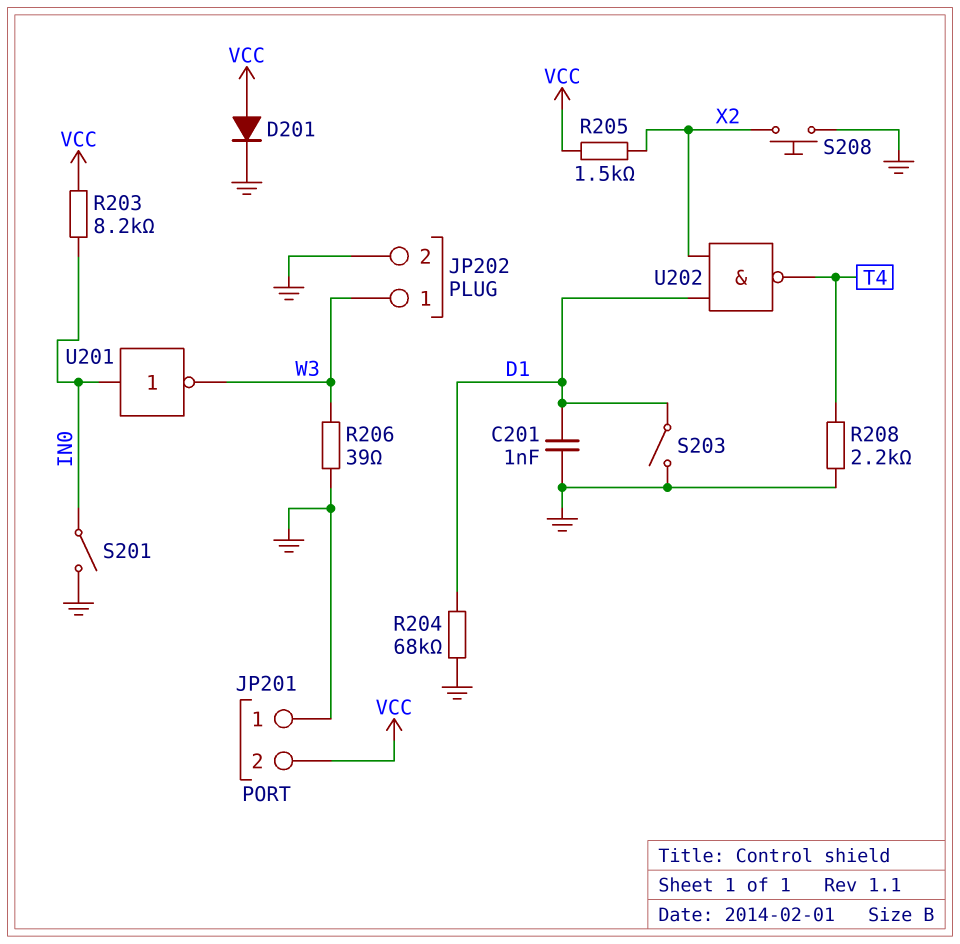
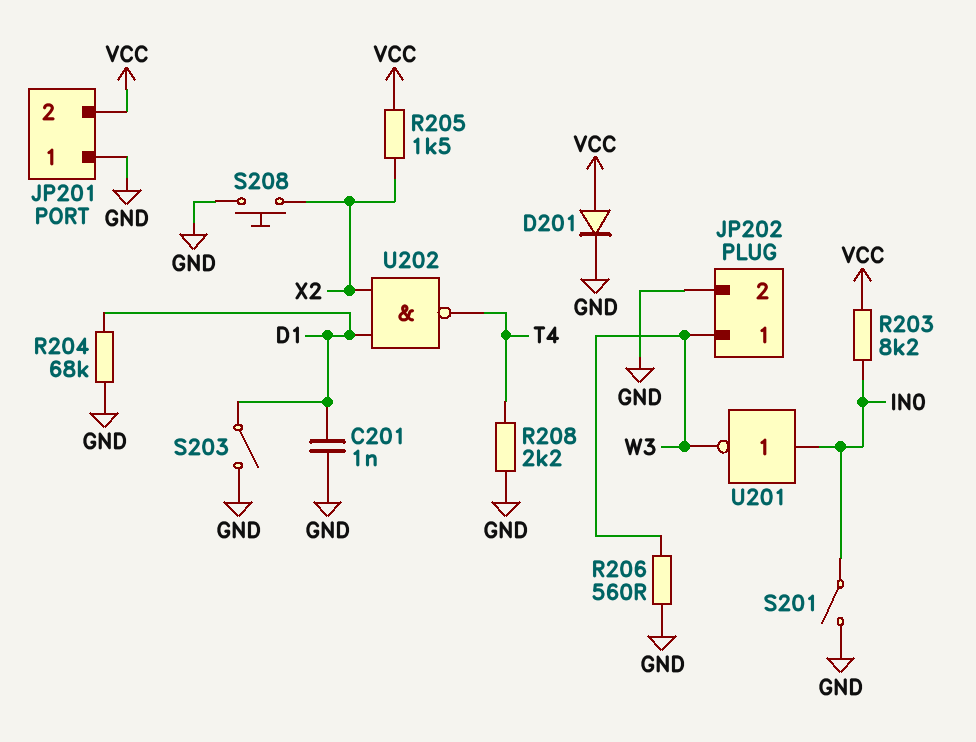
R206: 39 (GND, W3) -> 560 (GND, W3)

